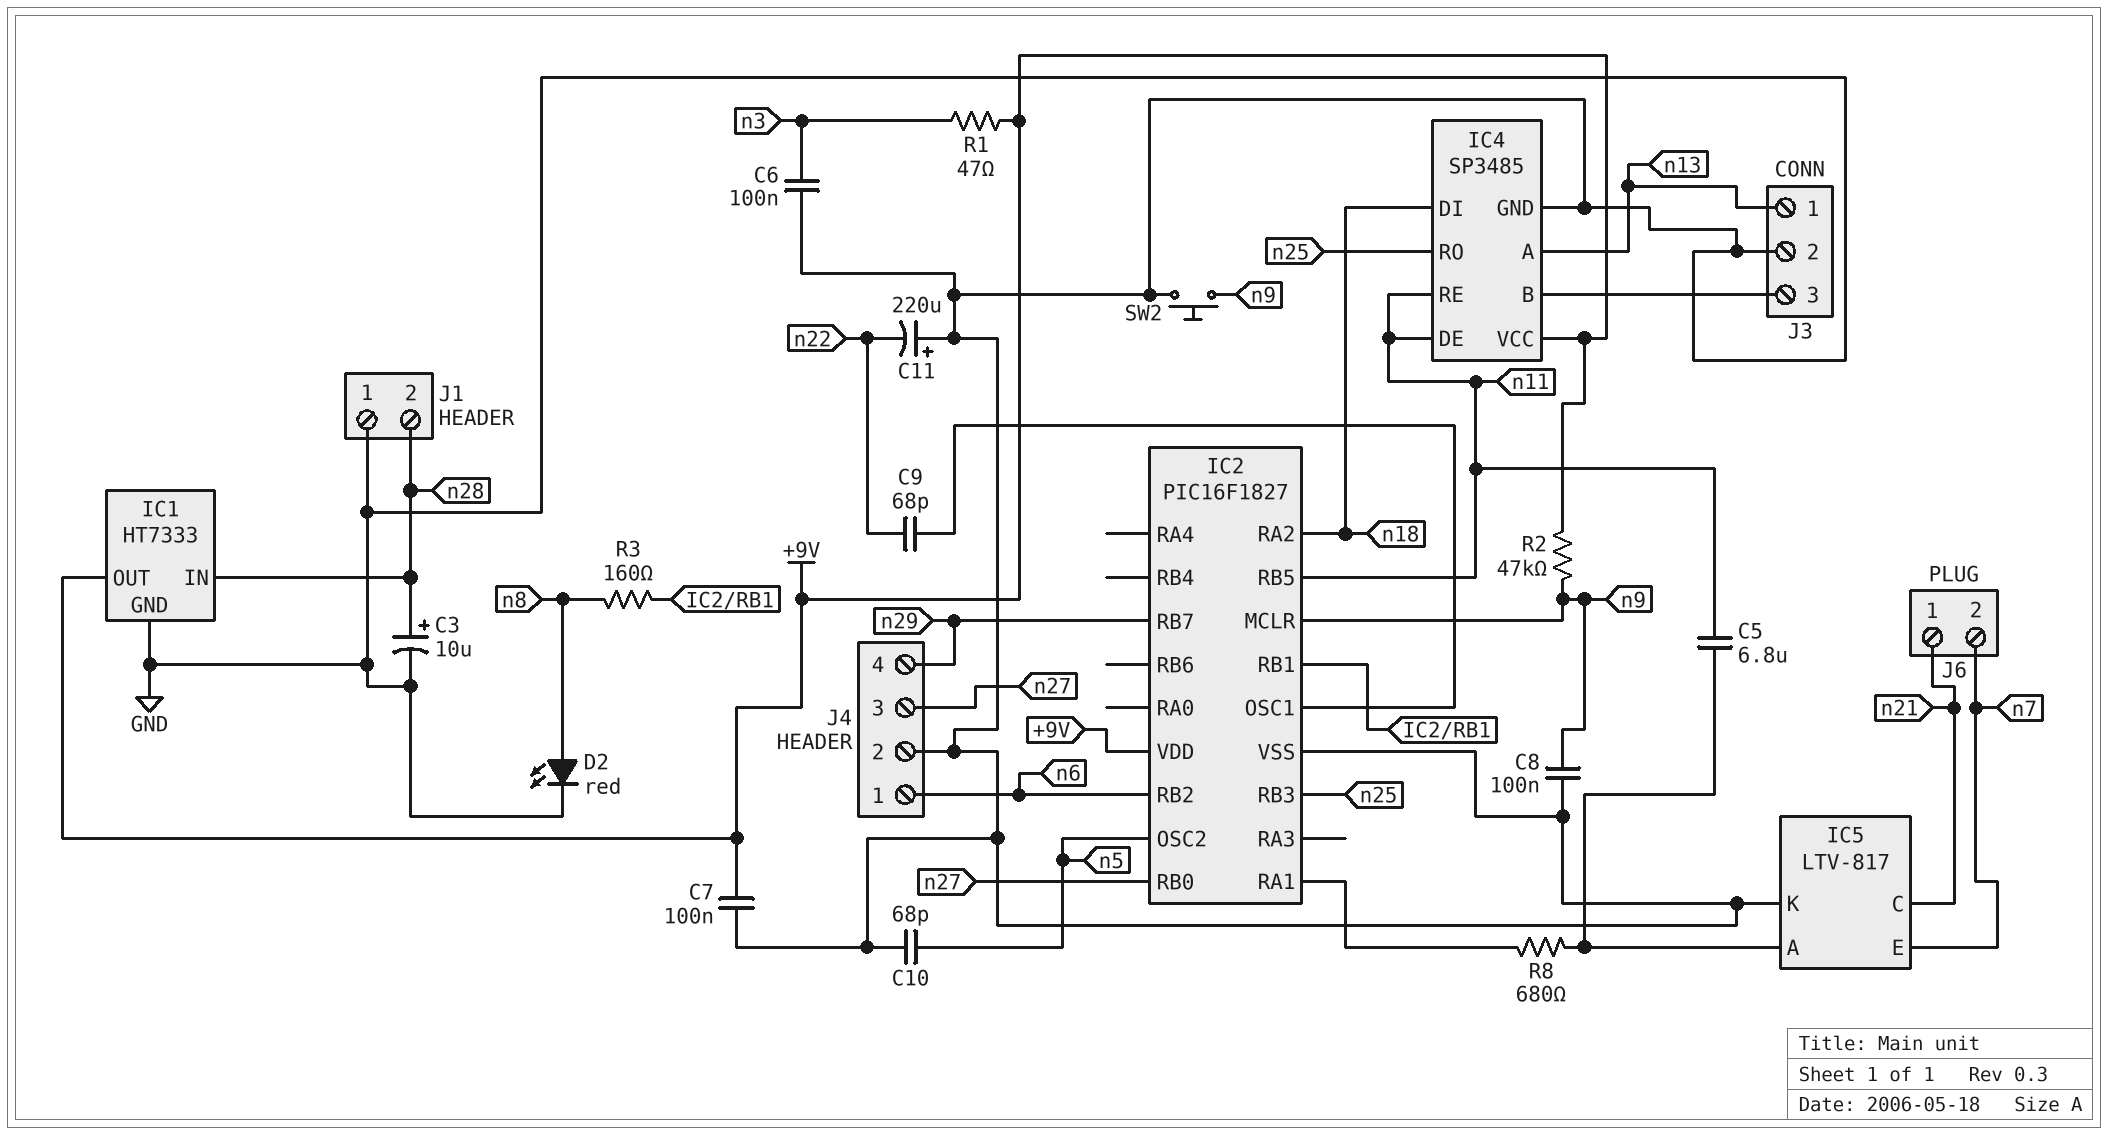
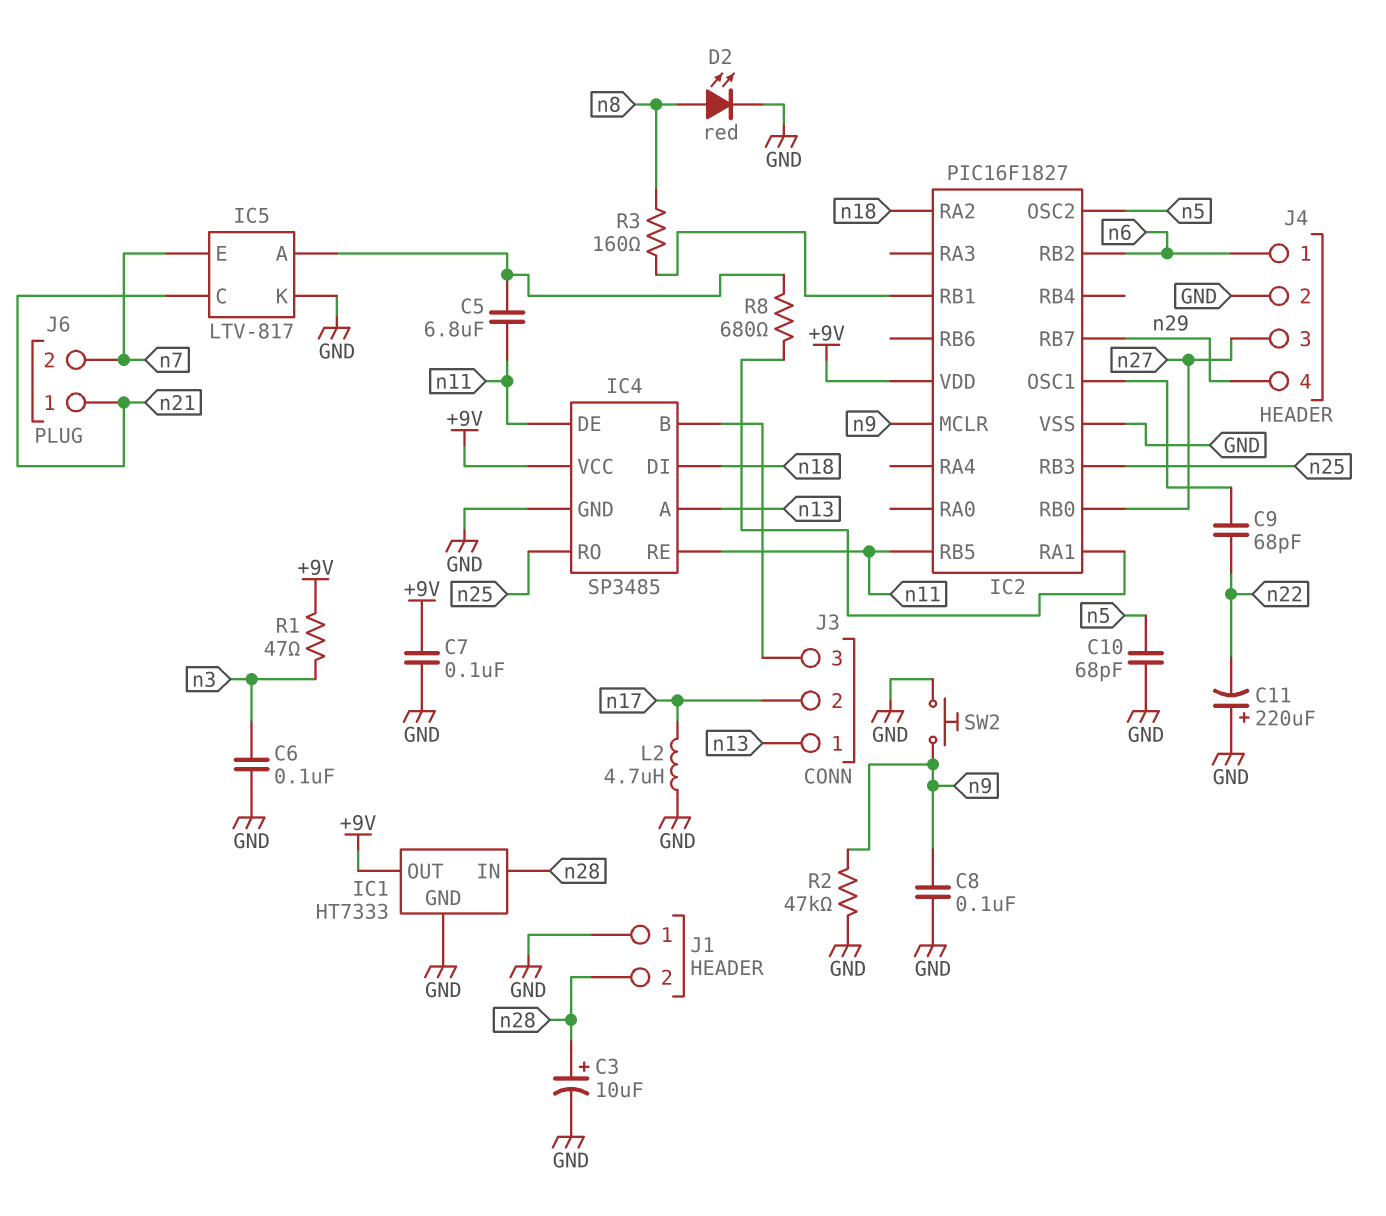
J3 pin 2: GND -> n17
L2: none -> 4.7uH (GND, n17)
R2: 47k (+9V, n9) -> 47k (GND, n9)

